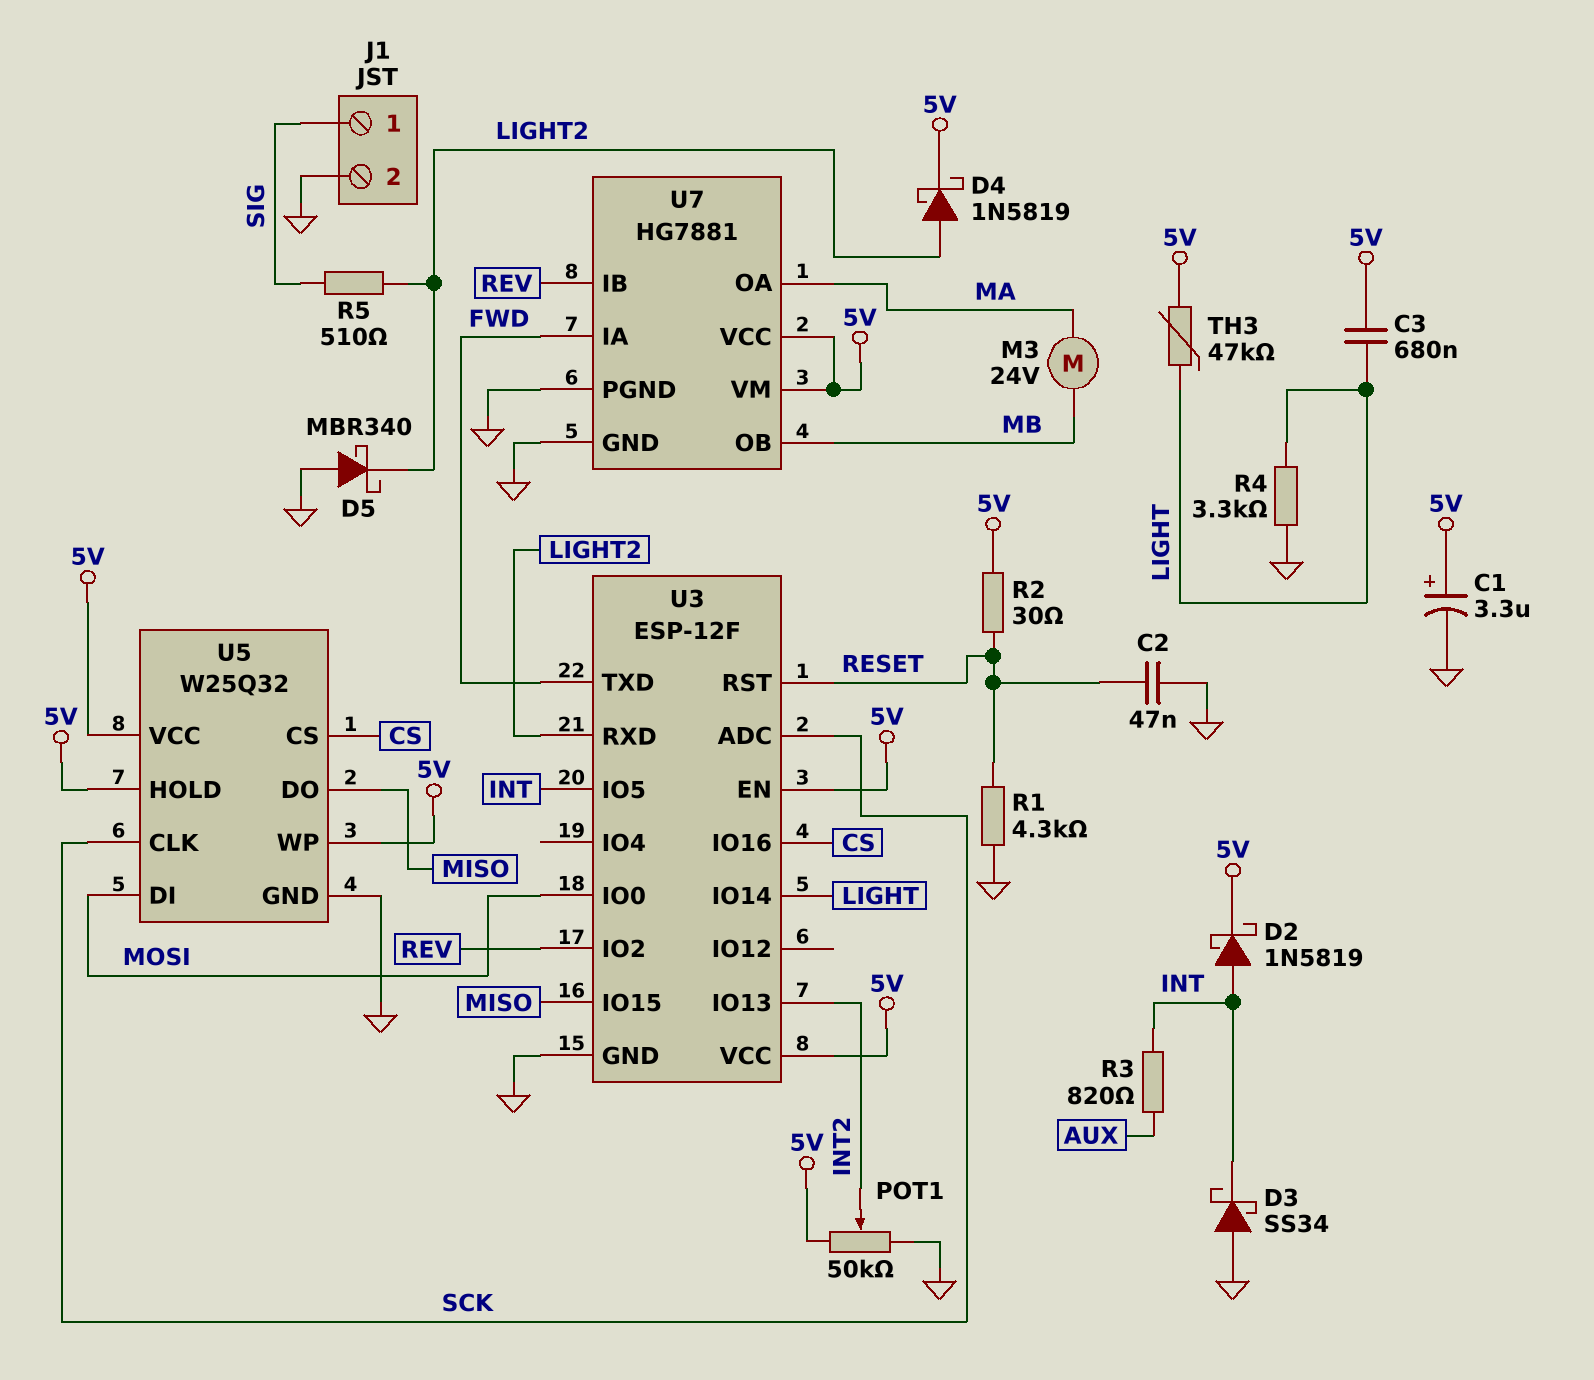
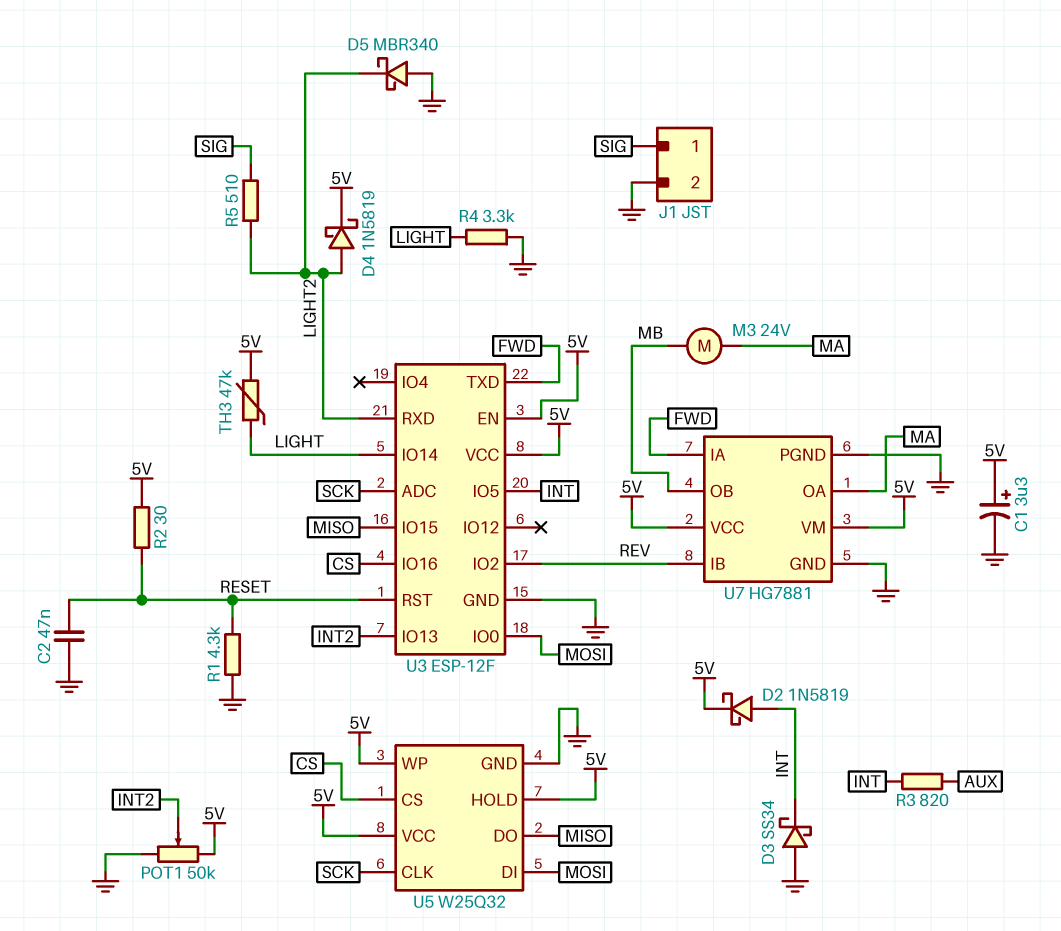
C3: 680nF (5V, LIGHT) -> none

